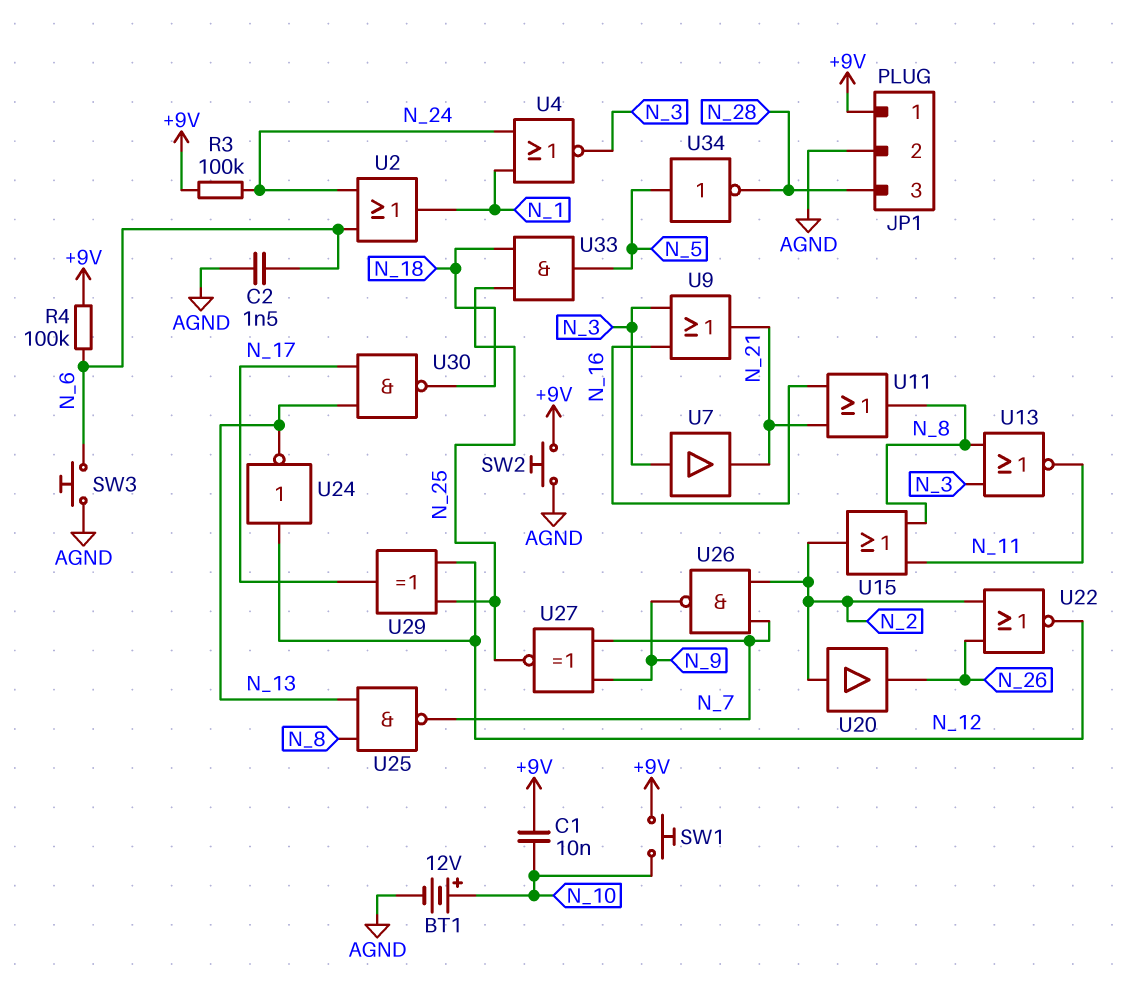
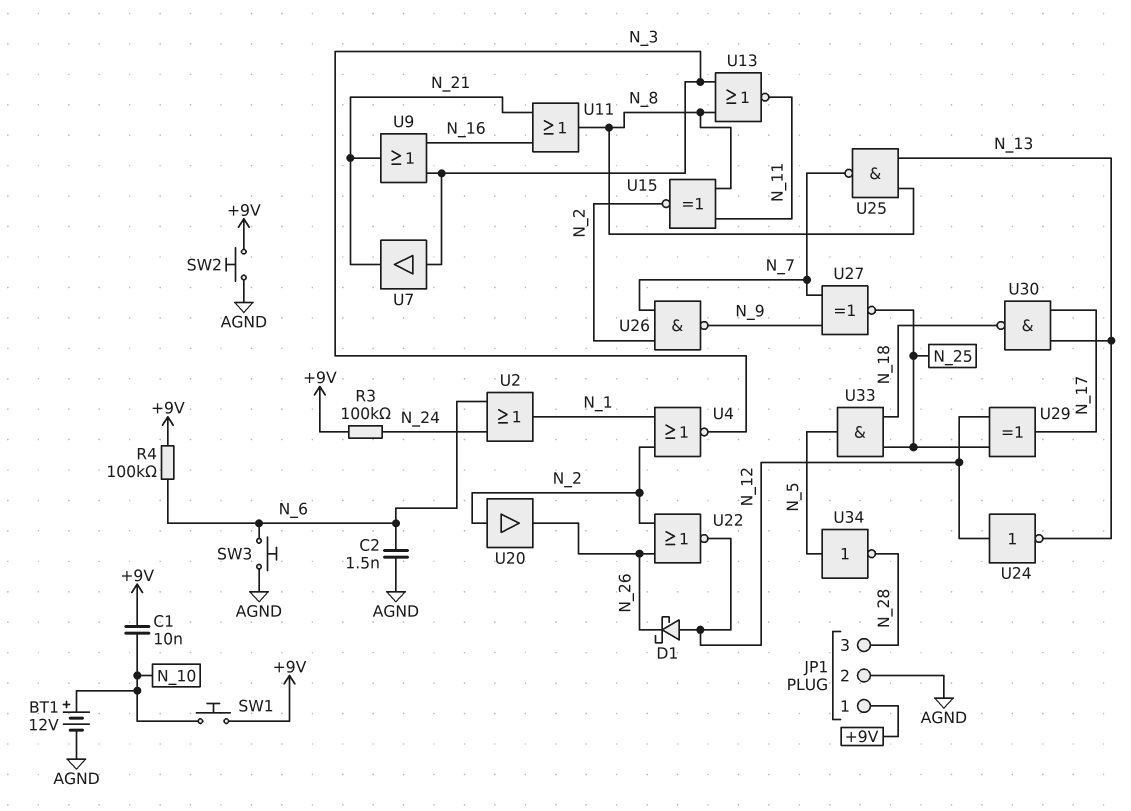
D1: none -> schottky (A N_12, K N_26)
U4: NOR (in N_1, in N_24, out N_3) -> NOR (in N_1, in N_2, out N_3)
U15: OR (in N_8, in N_11, out N_2) -> XNOR (in N_8, in N_11, out N_2)

